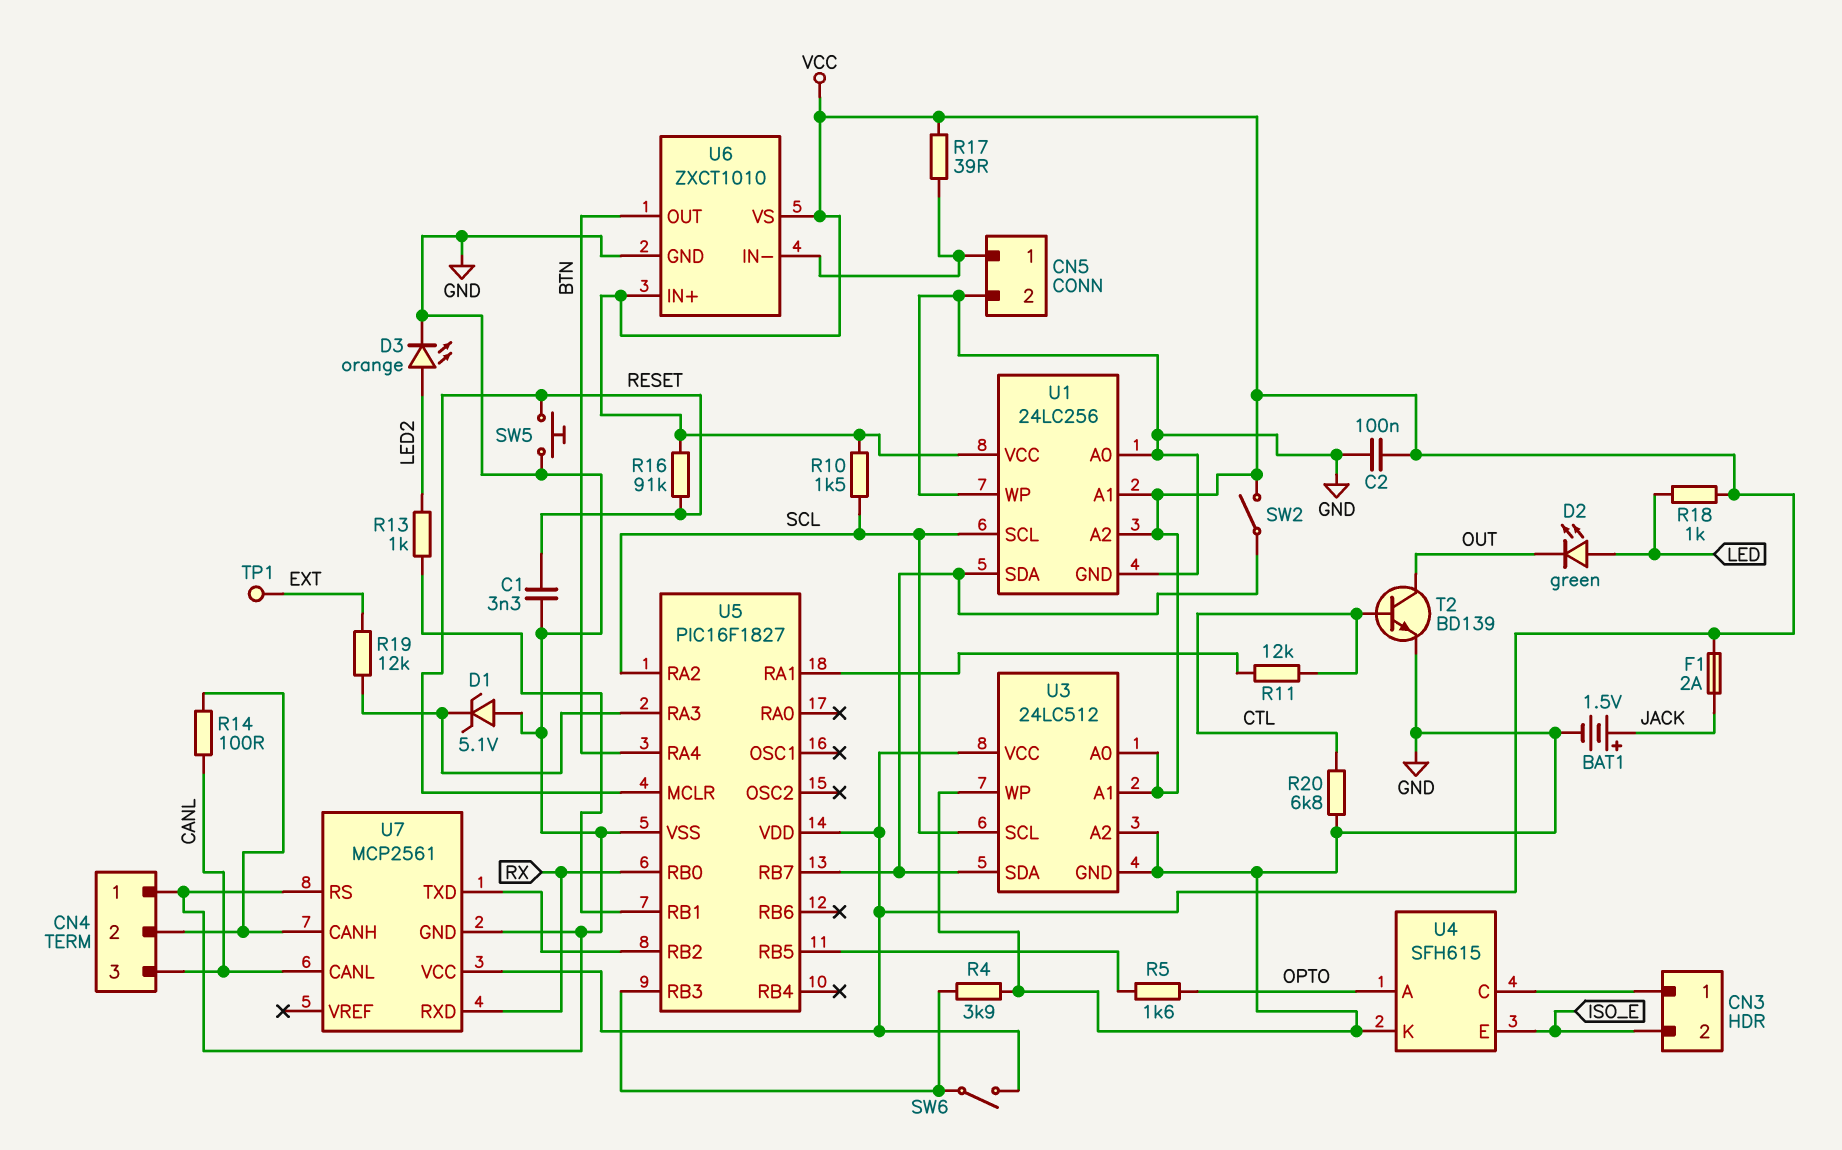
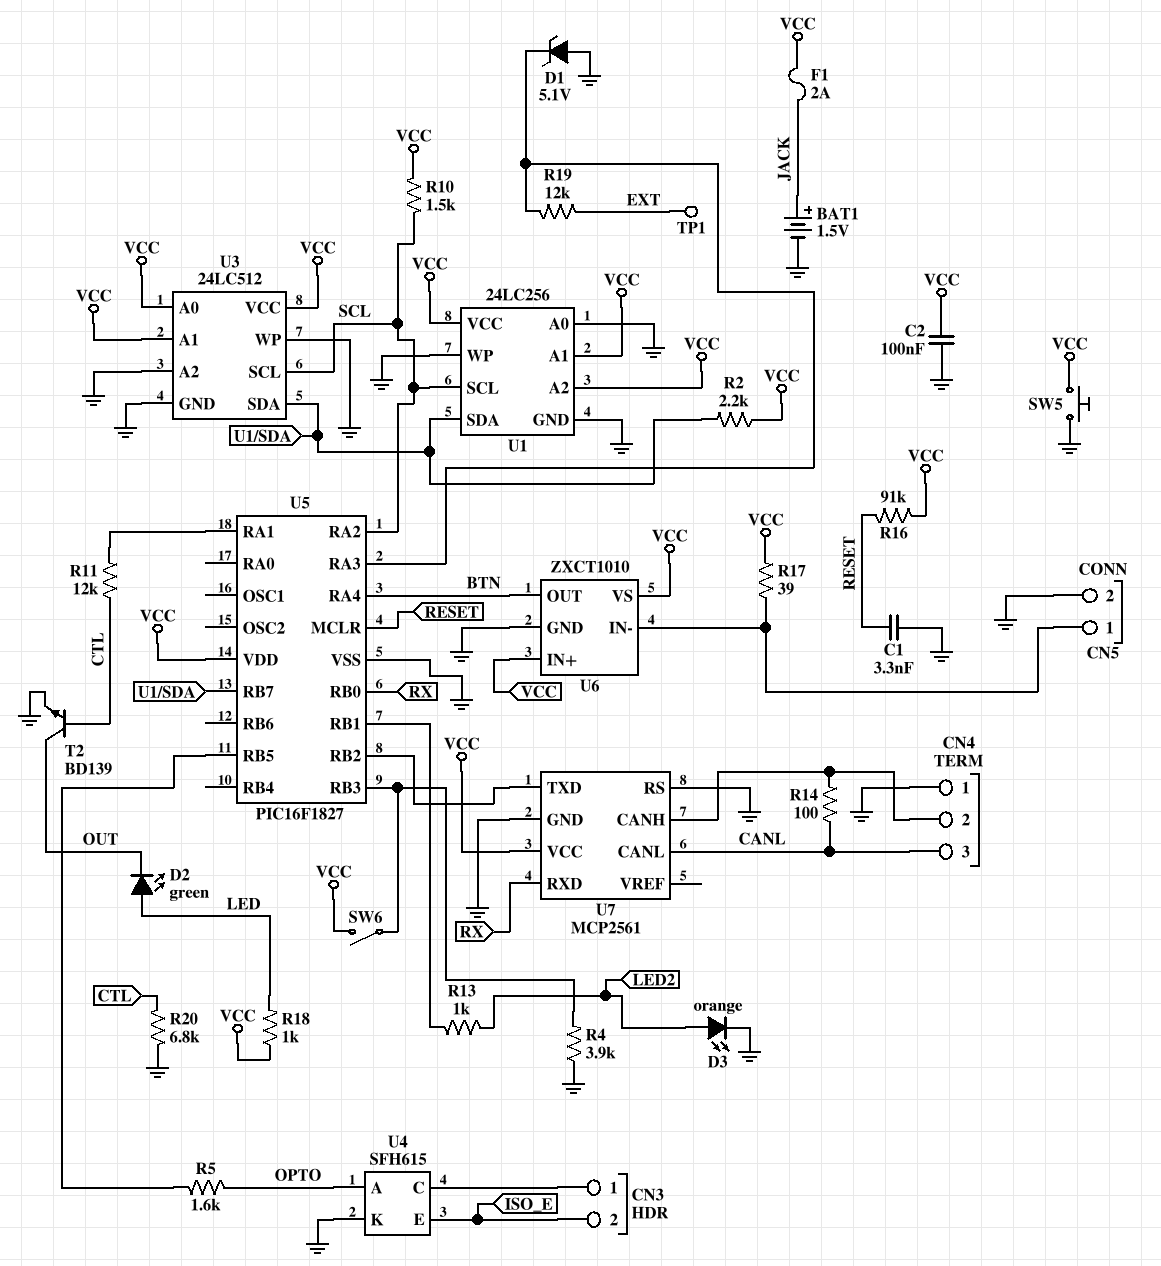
R2: none -> 2.2k (U1/SDA, VCC)
SW2: switch (U1/SDA, VCC) -> none
SW5: button (GND, RESET) -> button (GND, VCC)

